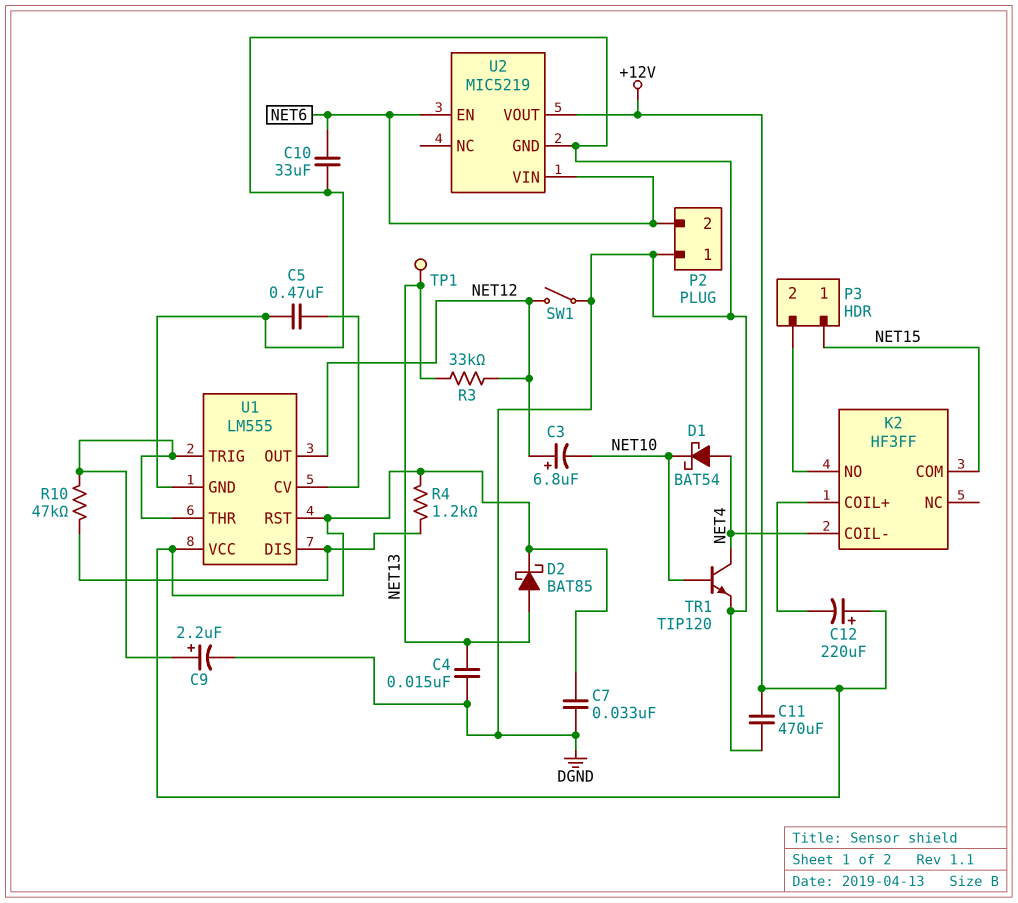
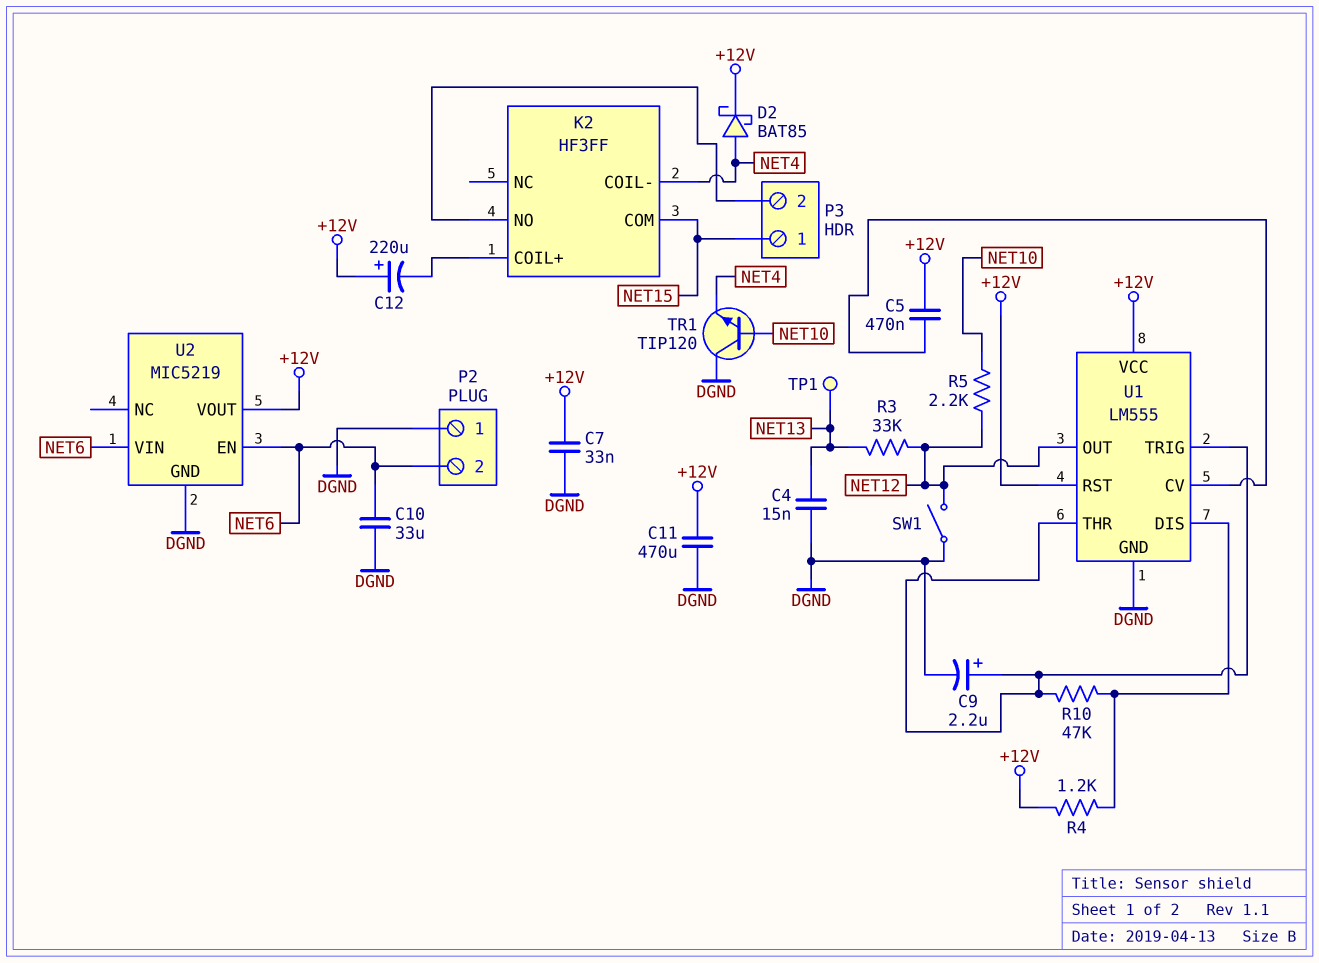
C3: 6.8uF (plus NET12, minus NET10) -> none
C5: 470nF (DGND, U1/CV) -> 470nF (+12V, U1/CV)
D1: schottky BAT54 (A NET4, K NET10) -> none
D2: schottky BAT85 (A NET13, K +12V) -> schottky BAT85 (A NET4, K +12V)
R5: none -> 2.2k (NET10, NET12)
TR1: NPN TIP120 (B NET10, C NET4, E DGND) -> NPN TIP120 (B NET10, C DGND, E NET4)

